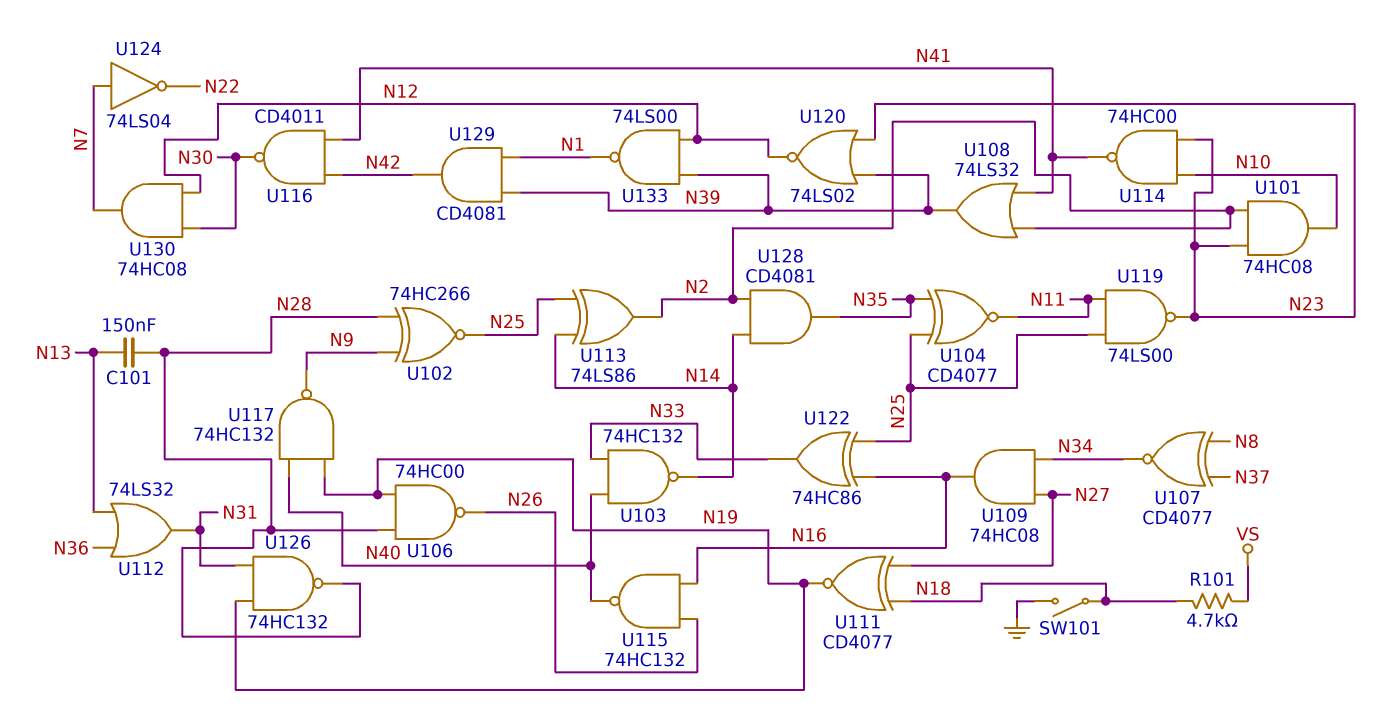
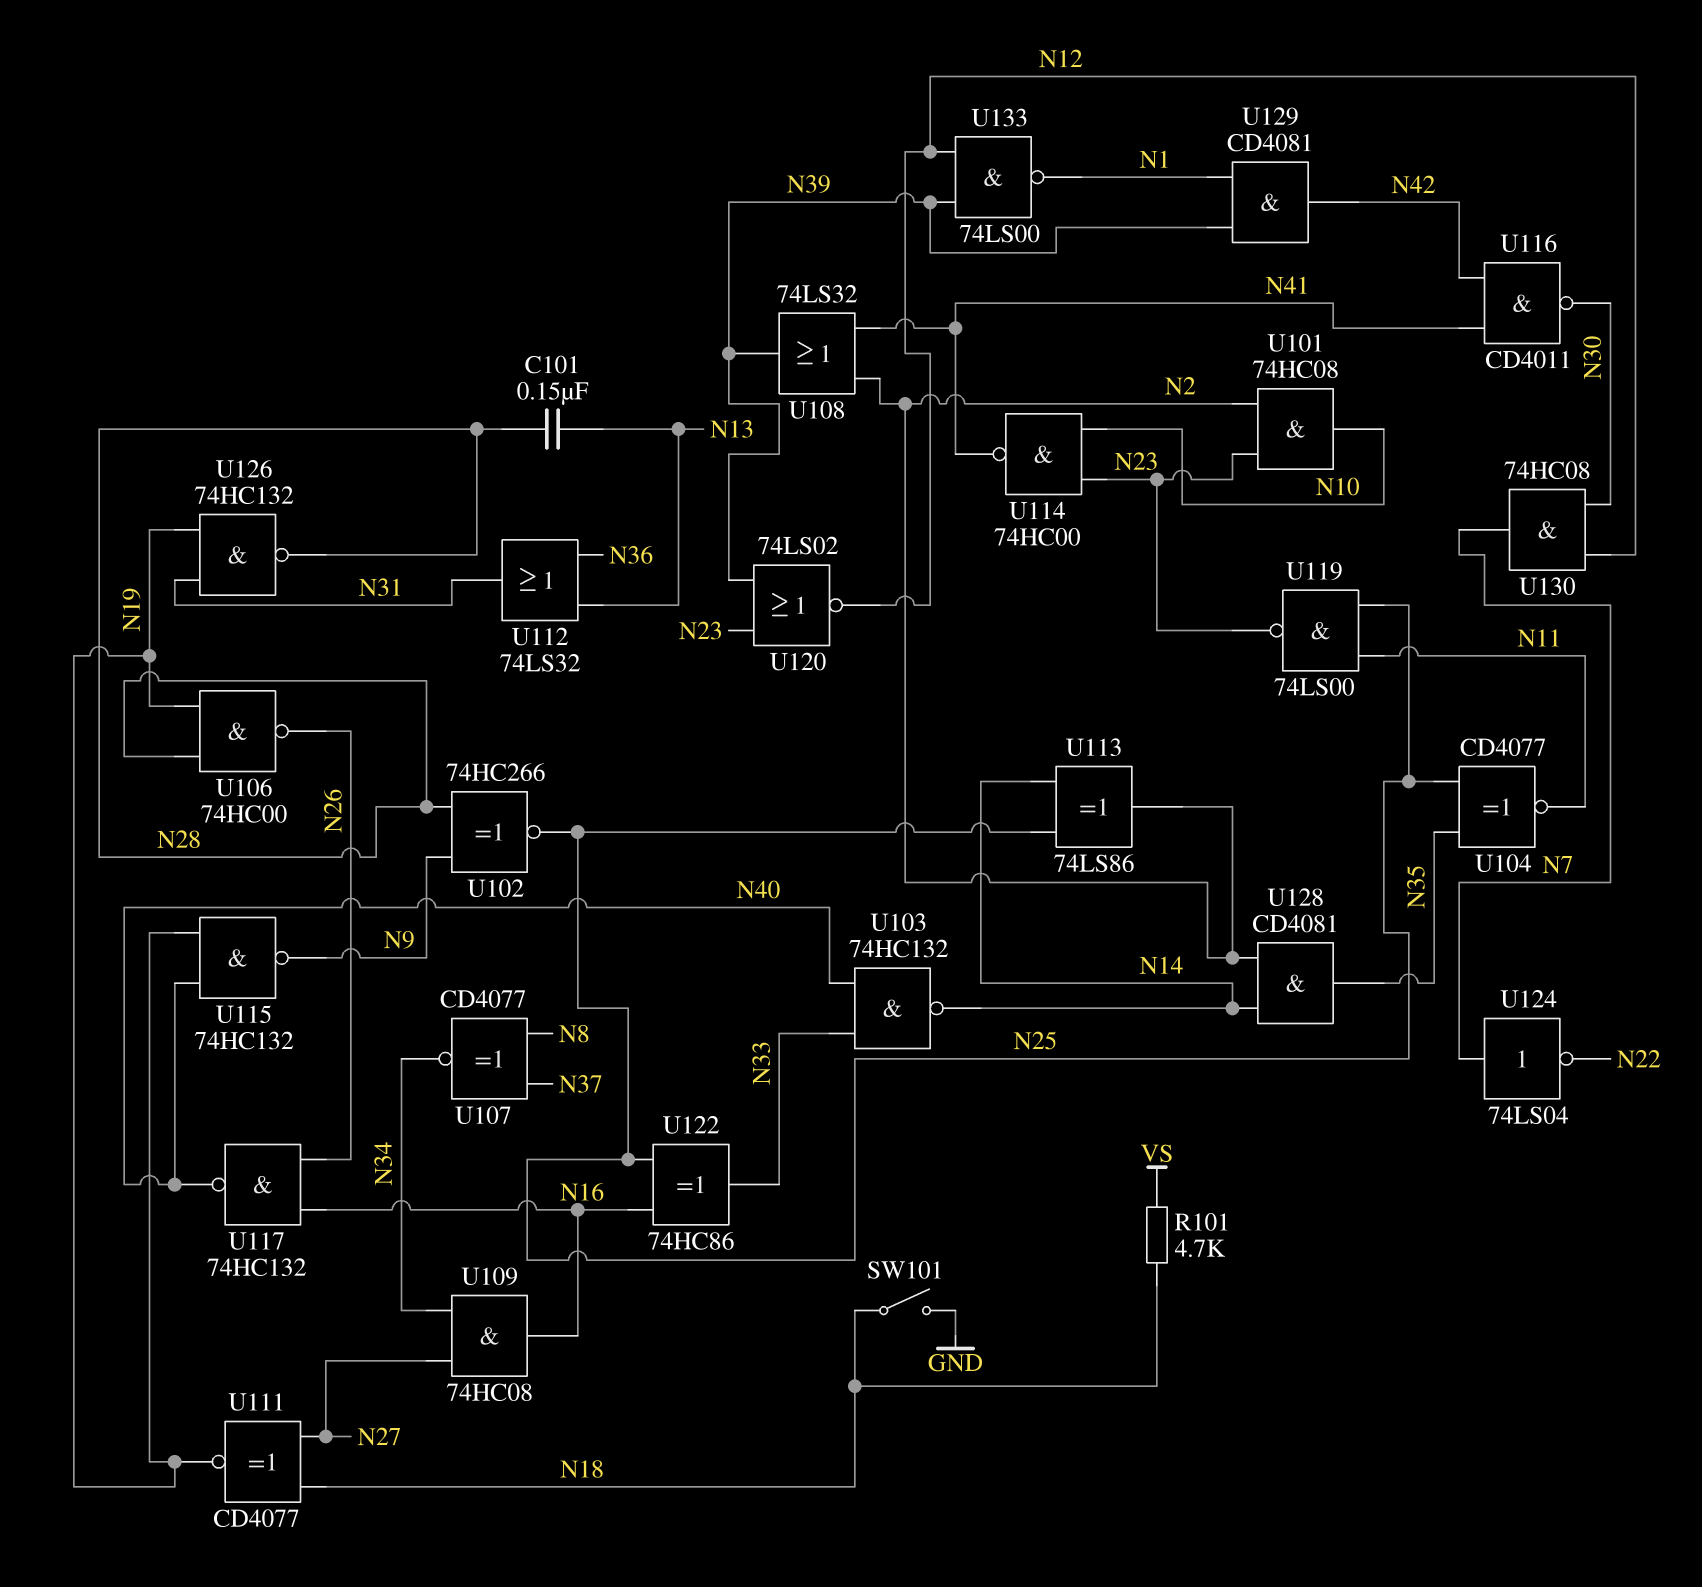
U115: NAND 74HC132 (in N16, in N26, out N40) -> NAND 74HC132 (in N19, in N40, out N9)
U117: NAND 74HC132 (in N19, in N40, out N9) -> NAND 74HC132 (in N16, in N26, out N40)

